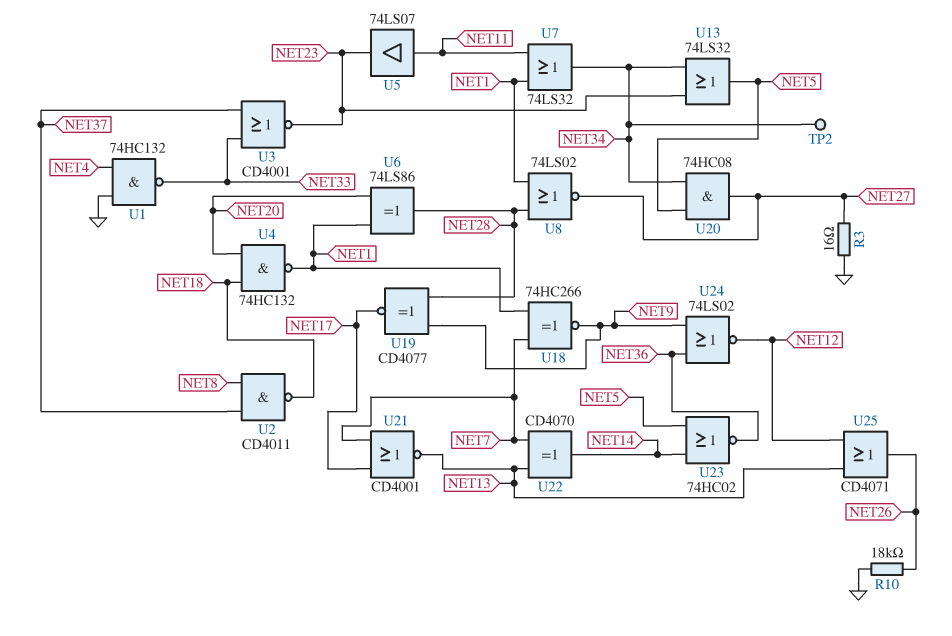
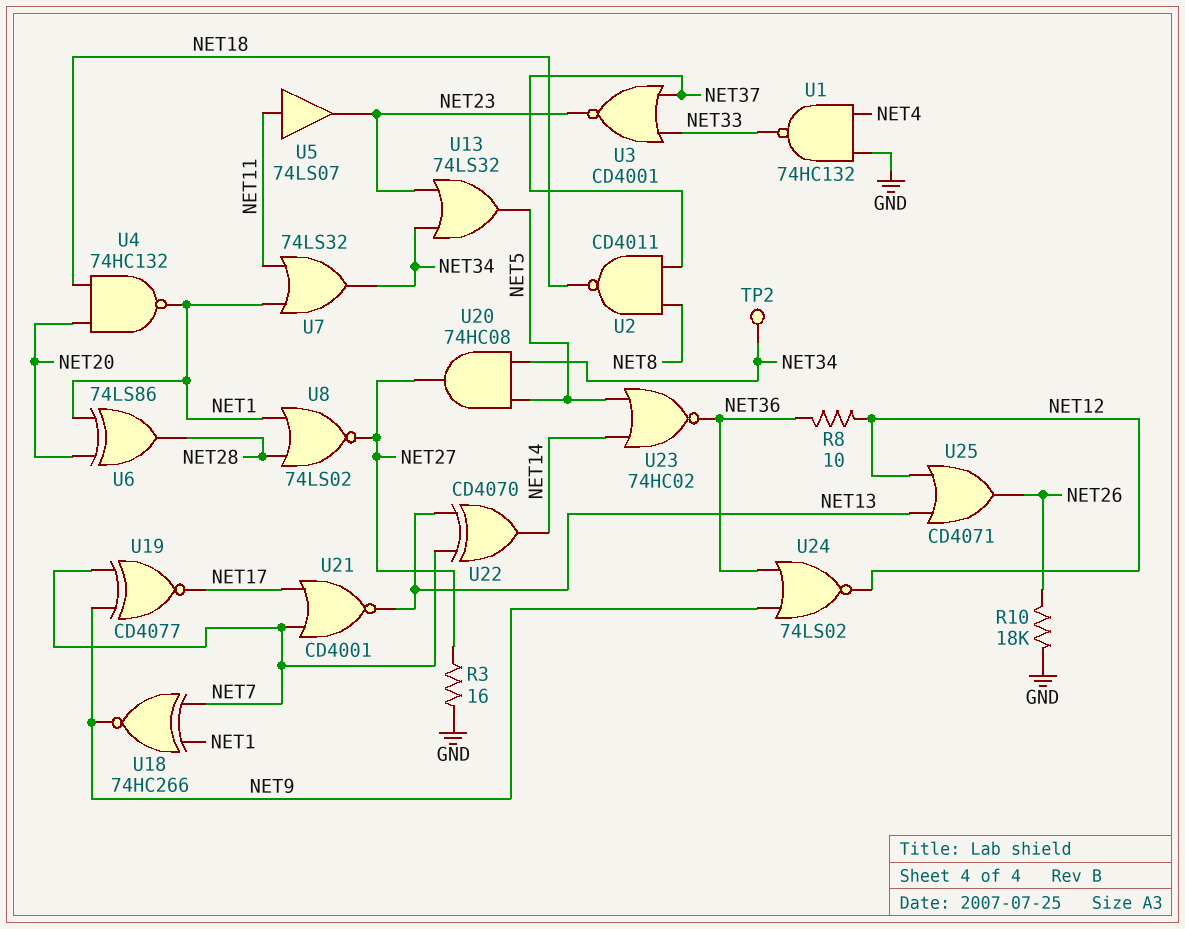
R8: none -> 10 (NET12, NET36)
U19: XNOR CD4077 (in NET9, in NET28, out NET17) -> XNOR CD4077 (in NET7, in NET9, out NET17)

